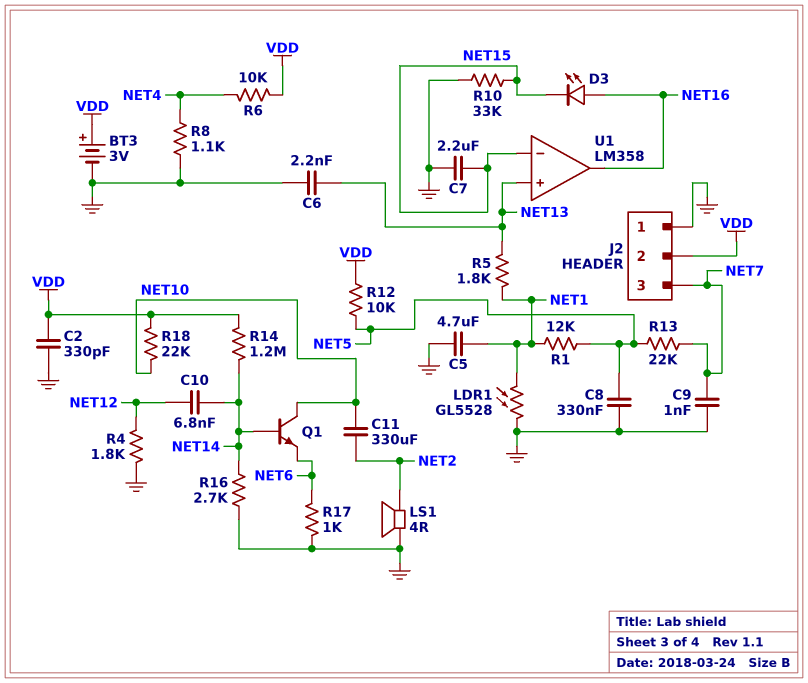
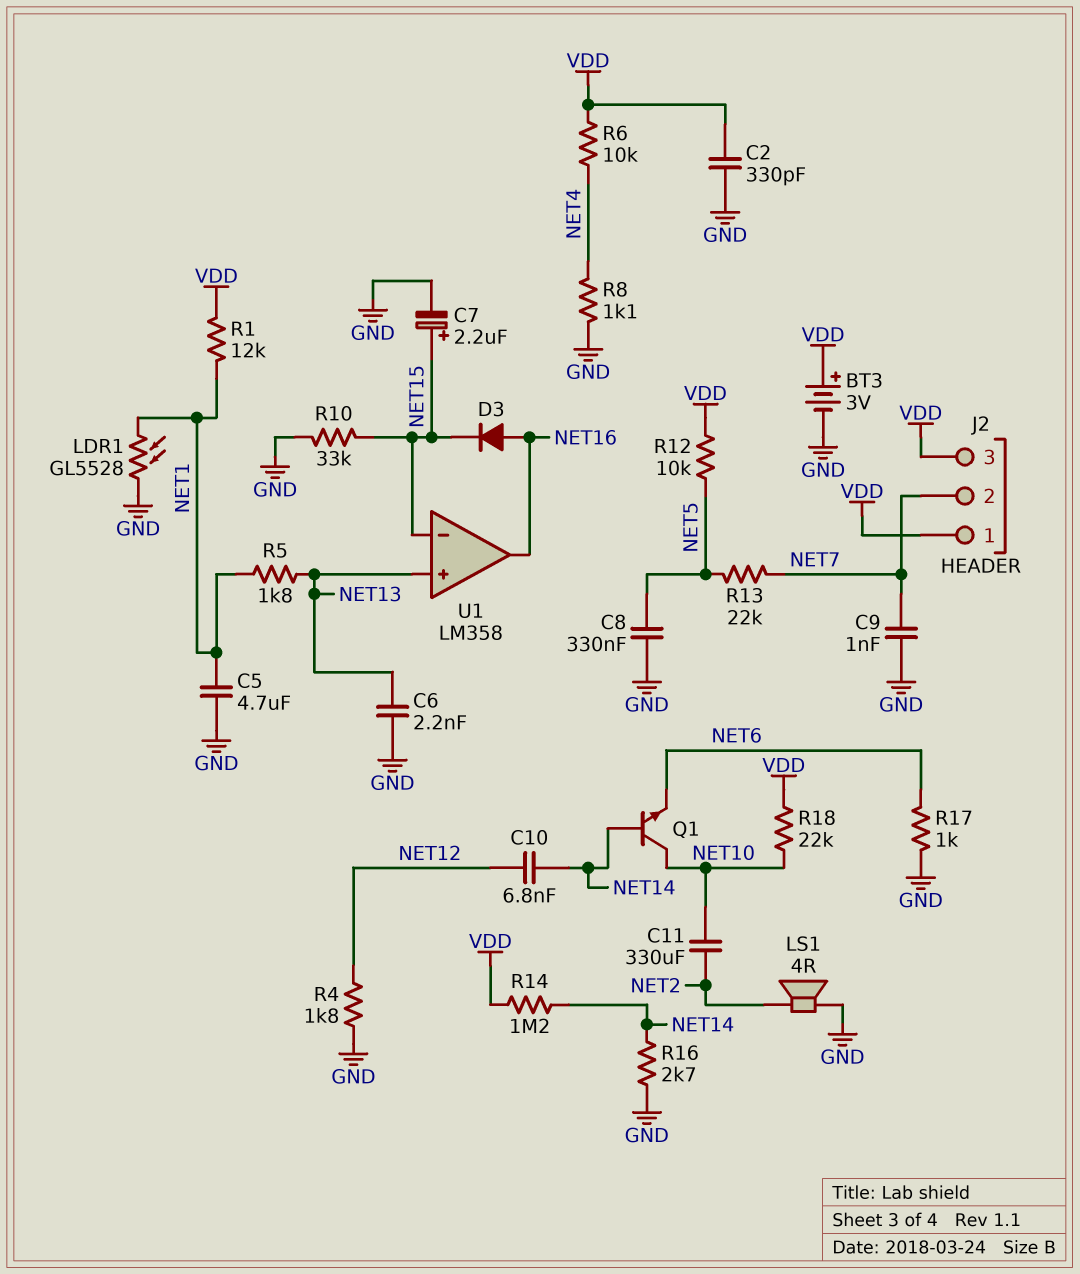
C7: 2.2uF (GND, NET15) -> 2.2uF (plus NET15, minus GND)
D3: LED (A NET16, K NET15) -> diode (A NET16, K NET15)
J2 pin 1: GND -> VDD
J2 pin 2: VDD -> NET7
J2 pin 3: NET7 -> VDD
R1: 12k (NET1, NET5) -> 12k (NET1, VDD)

